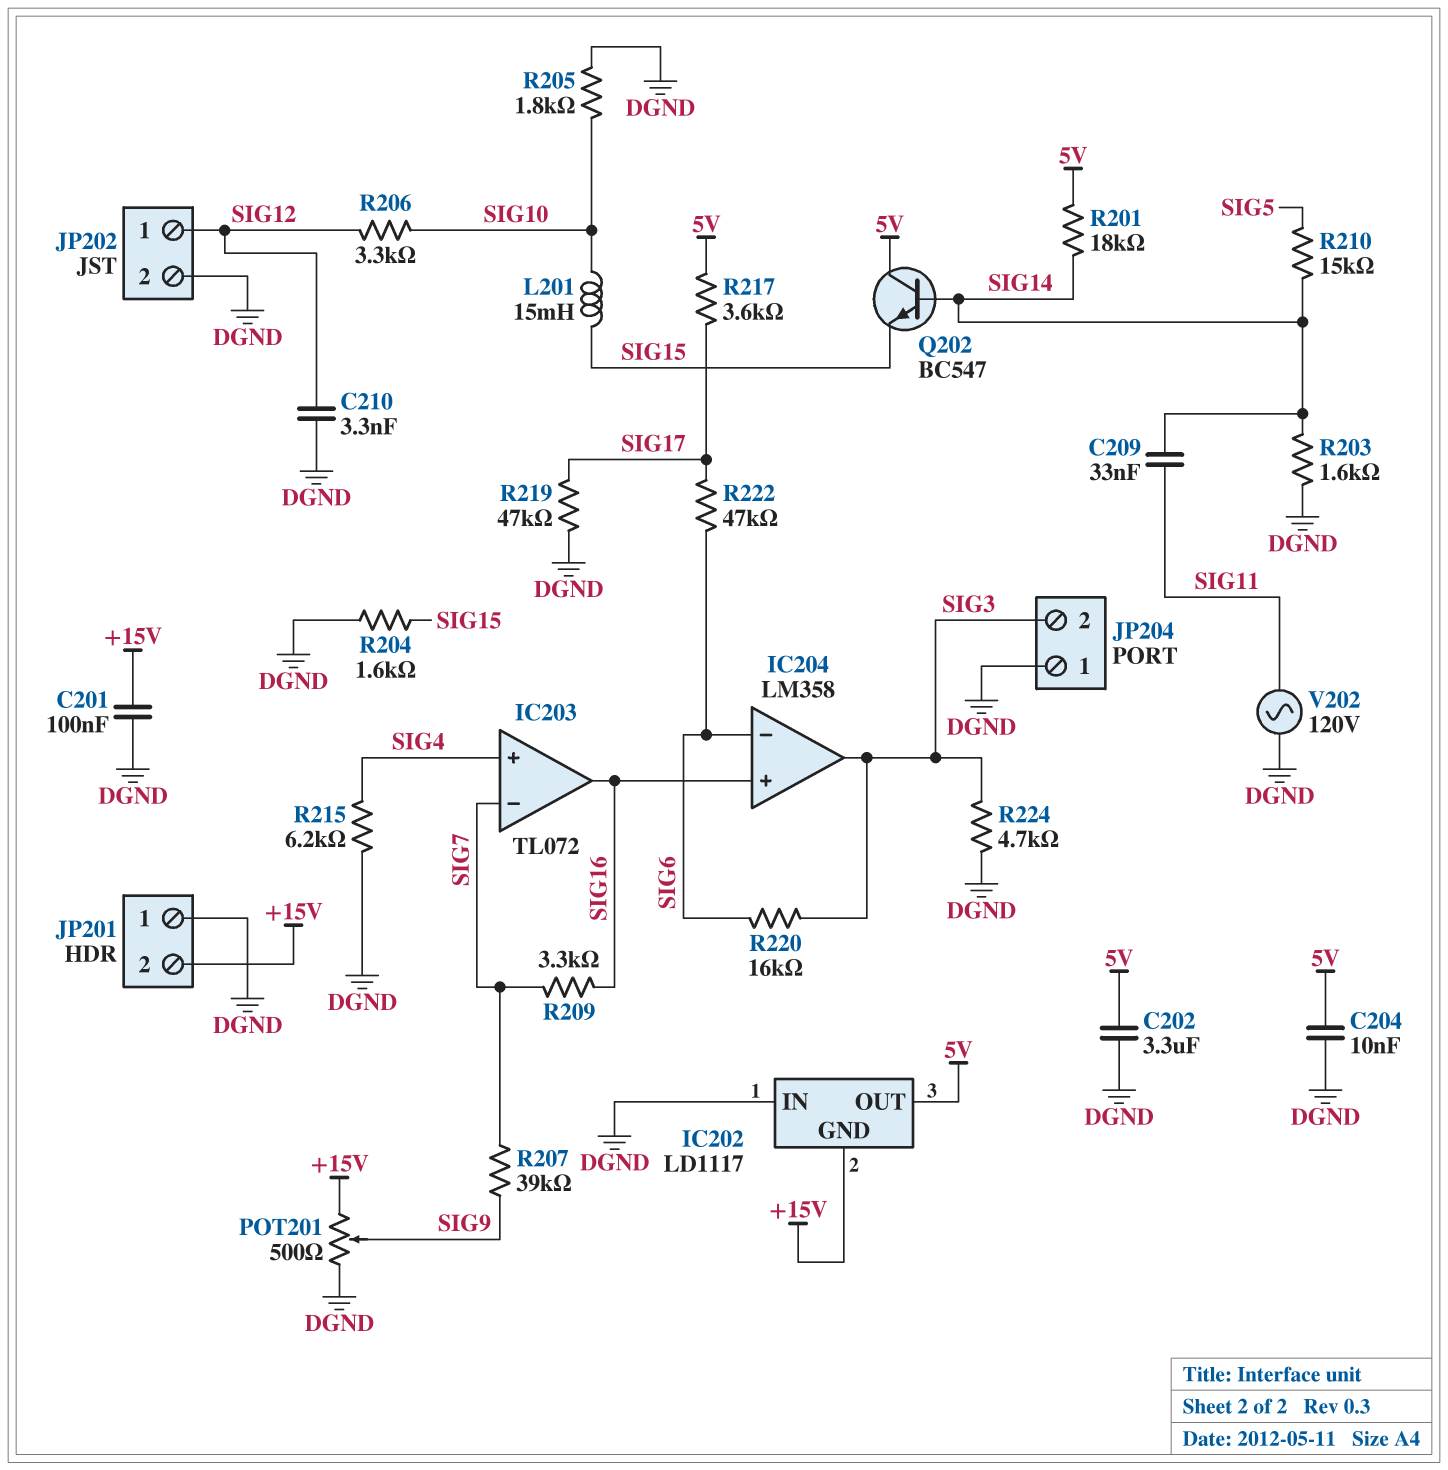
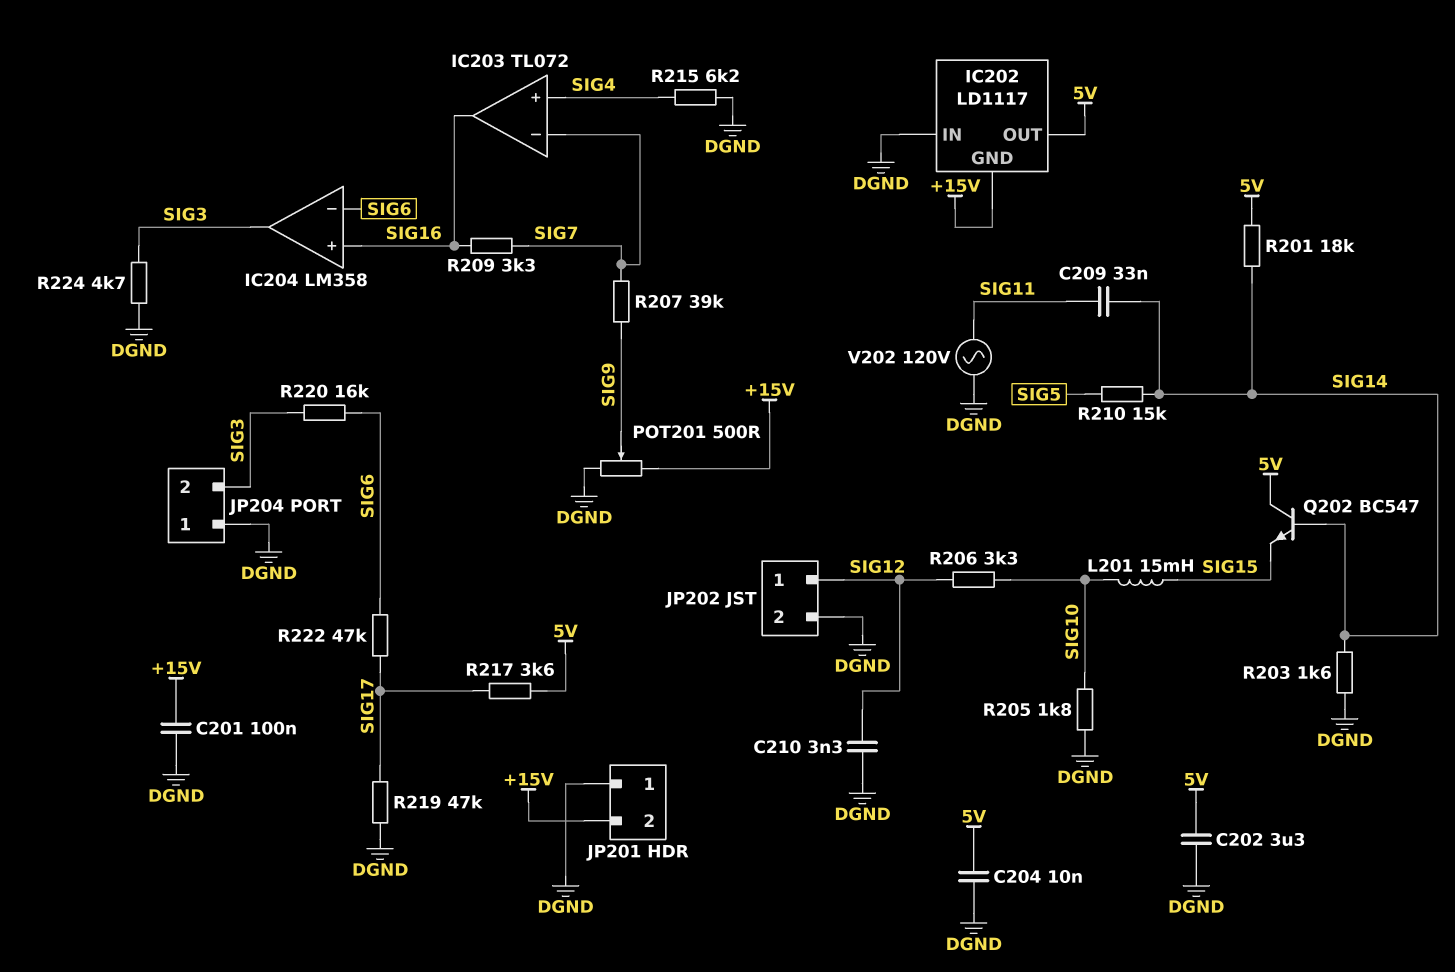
R204: 1.6k (DGND, SIG15) -> none

